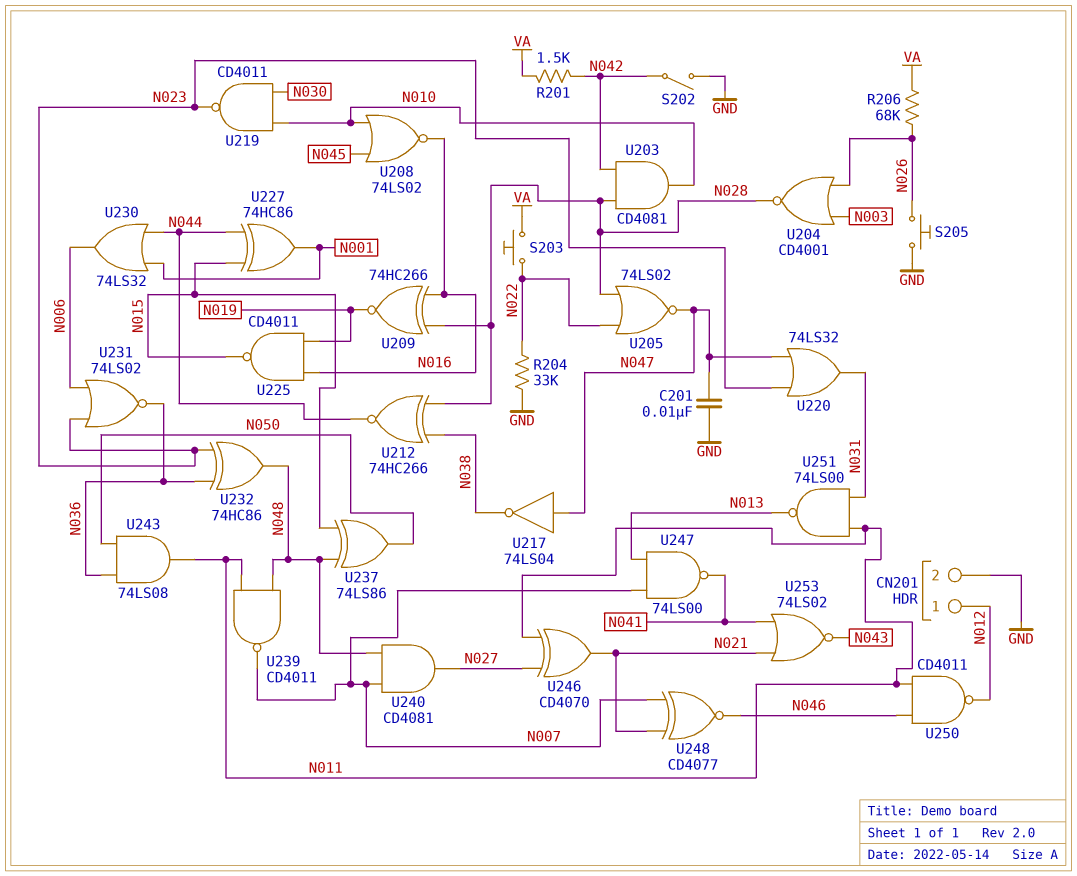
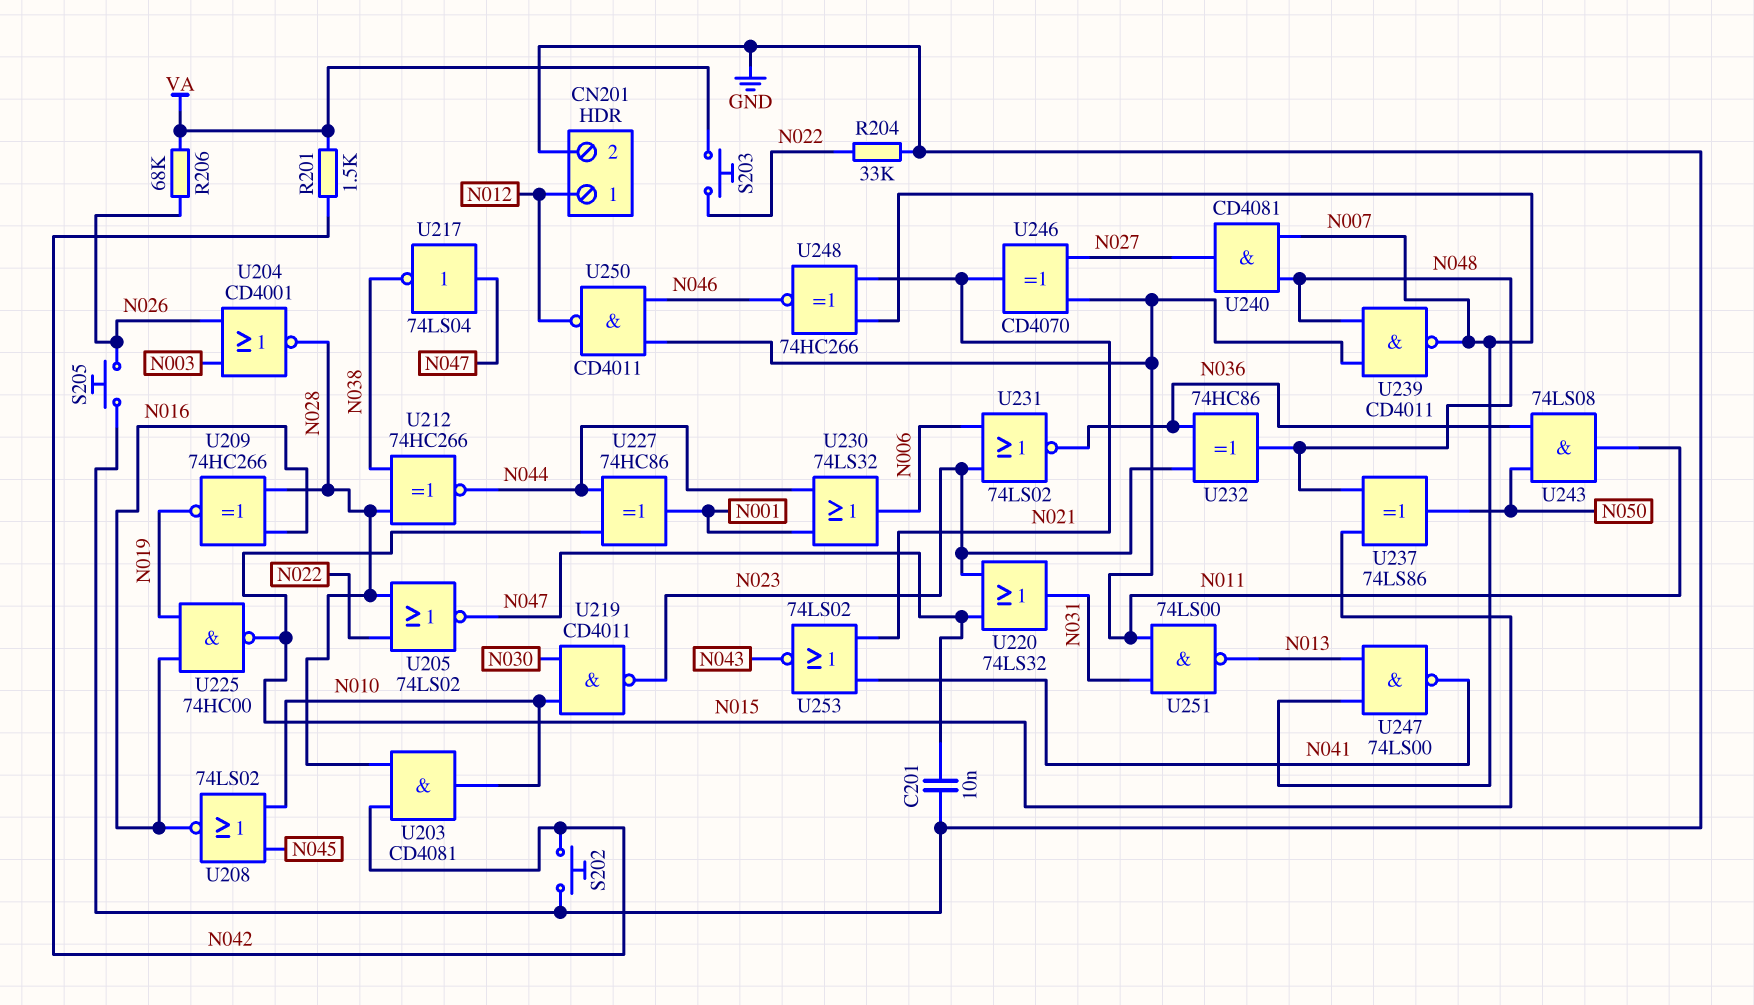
S202: switch (GND, N042) -> button (GND, N042)
U225: NAND CD4011 (in N016, in N019, out N015) -> NAND 74HC00 (in N016, in N019, out N015)
U248: XNOR CD4077 (in N007, in N021, out N046) -> XNOR 74HC266 (in N007, in N021, out N046)

